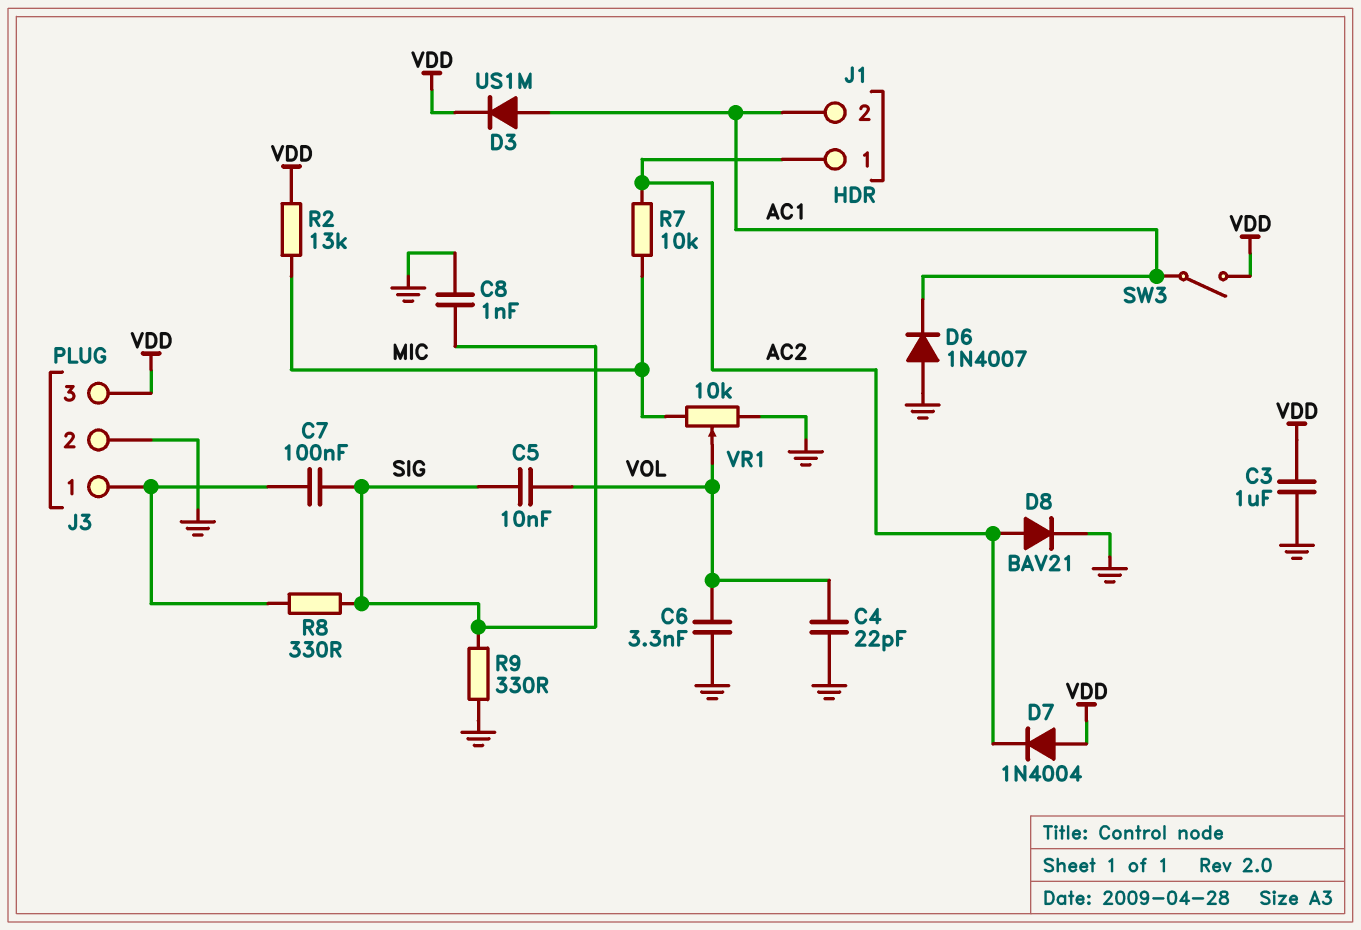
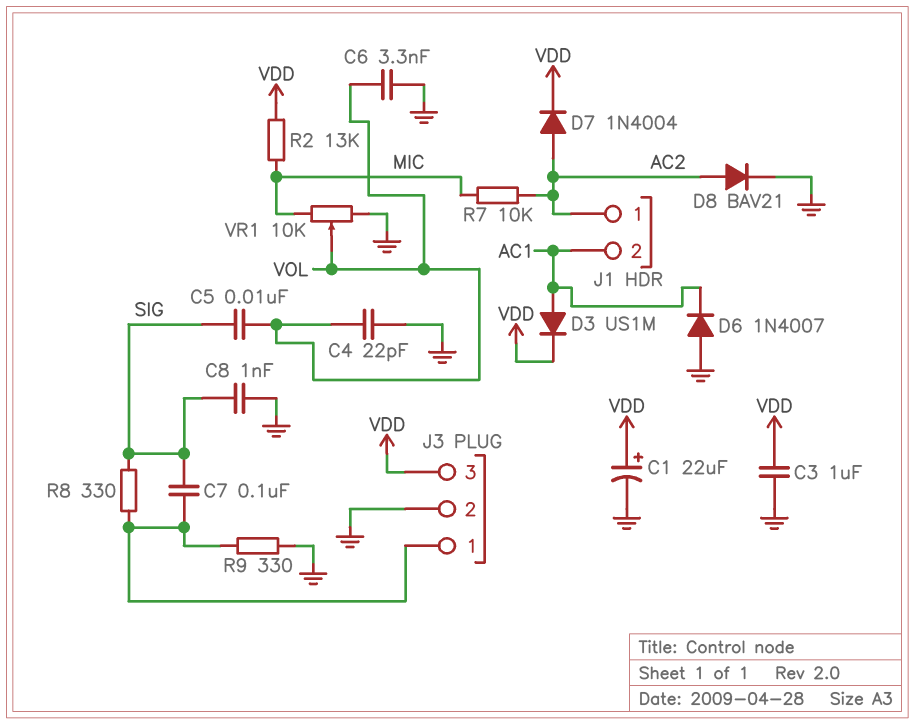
C1: none -> 22uF (plus VDD, minus GND)
D7: diode 1N4004 (A VDD, K AC2) -> diode 1N4004 (A AC2, K VDD)
R9: 330 (GND, SIG) -> 330 (GND, J3/1)
SW3: switch (AC1, VDD) -> none

